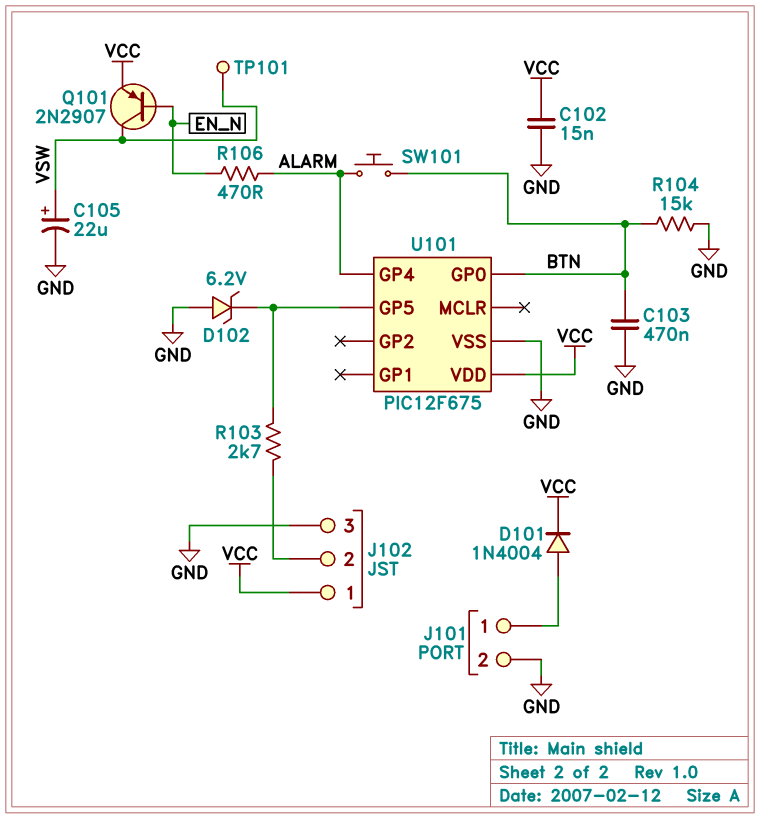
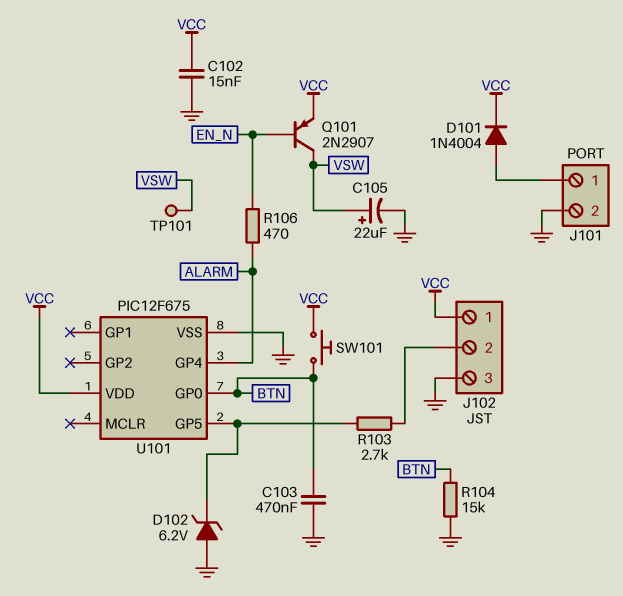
SW101: button (ALARM, BTN) -> button (BTN, VCC)

